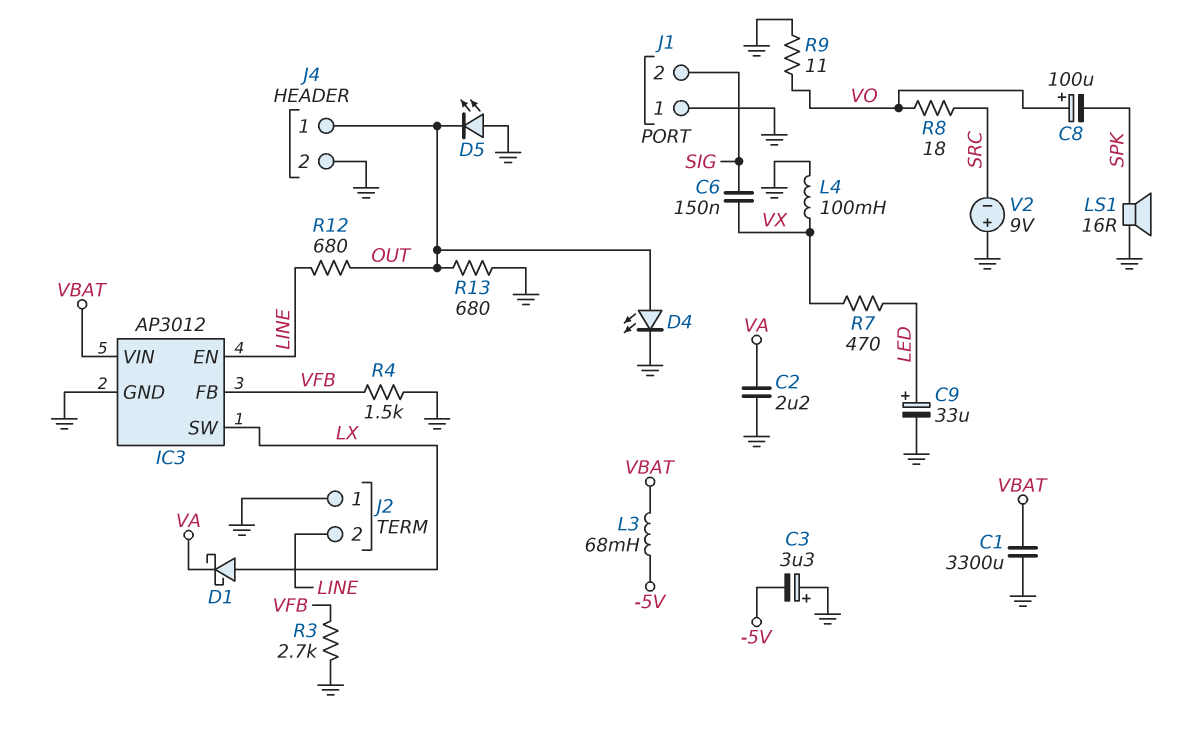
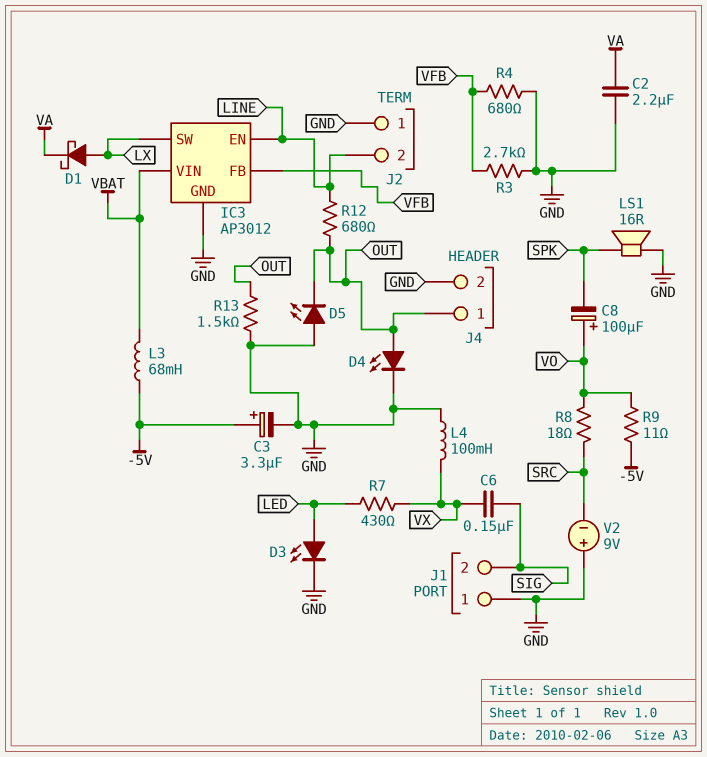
C1: 3300uF (GND, VBAT) -> none
C3: 3.3uF (plus GND, minus -5V) -> 3.3uF (plus -5V, minus GND)
C9: 33uF (plus LED, minus GND) -> none
D3: none -> LED (A LED, K GND)
R4: 1.5k (GND, VFB) -> 680 (GND, VFB)
R7: 470 (LED, VX) -> 430 (LED, VX)
R9: 11 (GND, VO) -> 11 (-5V, VO)
R13: 680 (GND, OUT) -> 1.5k (GND, OUT)

